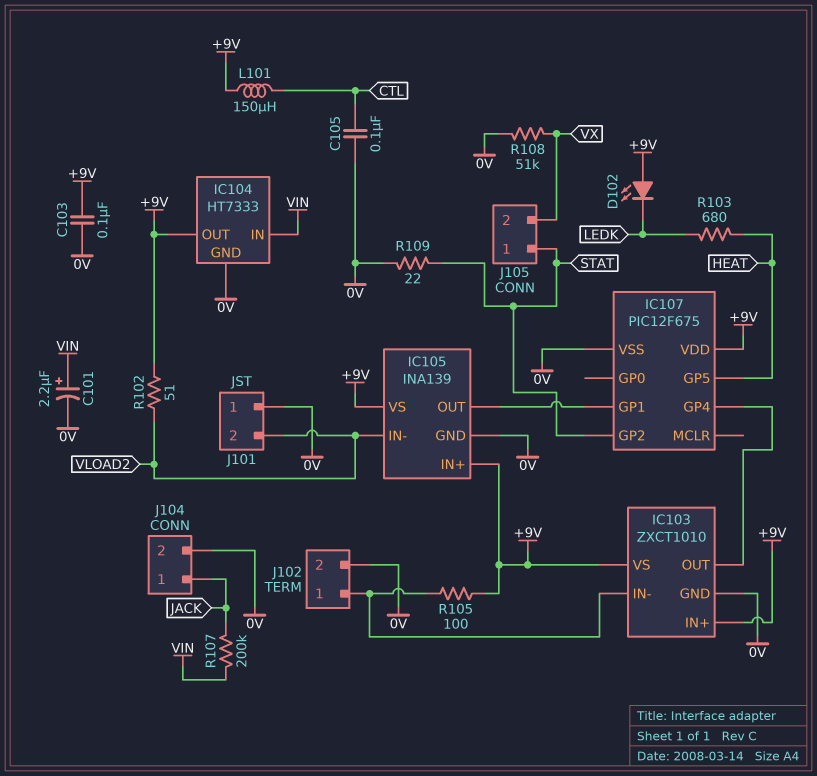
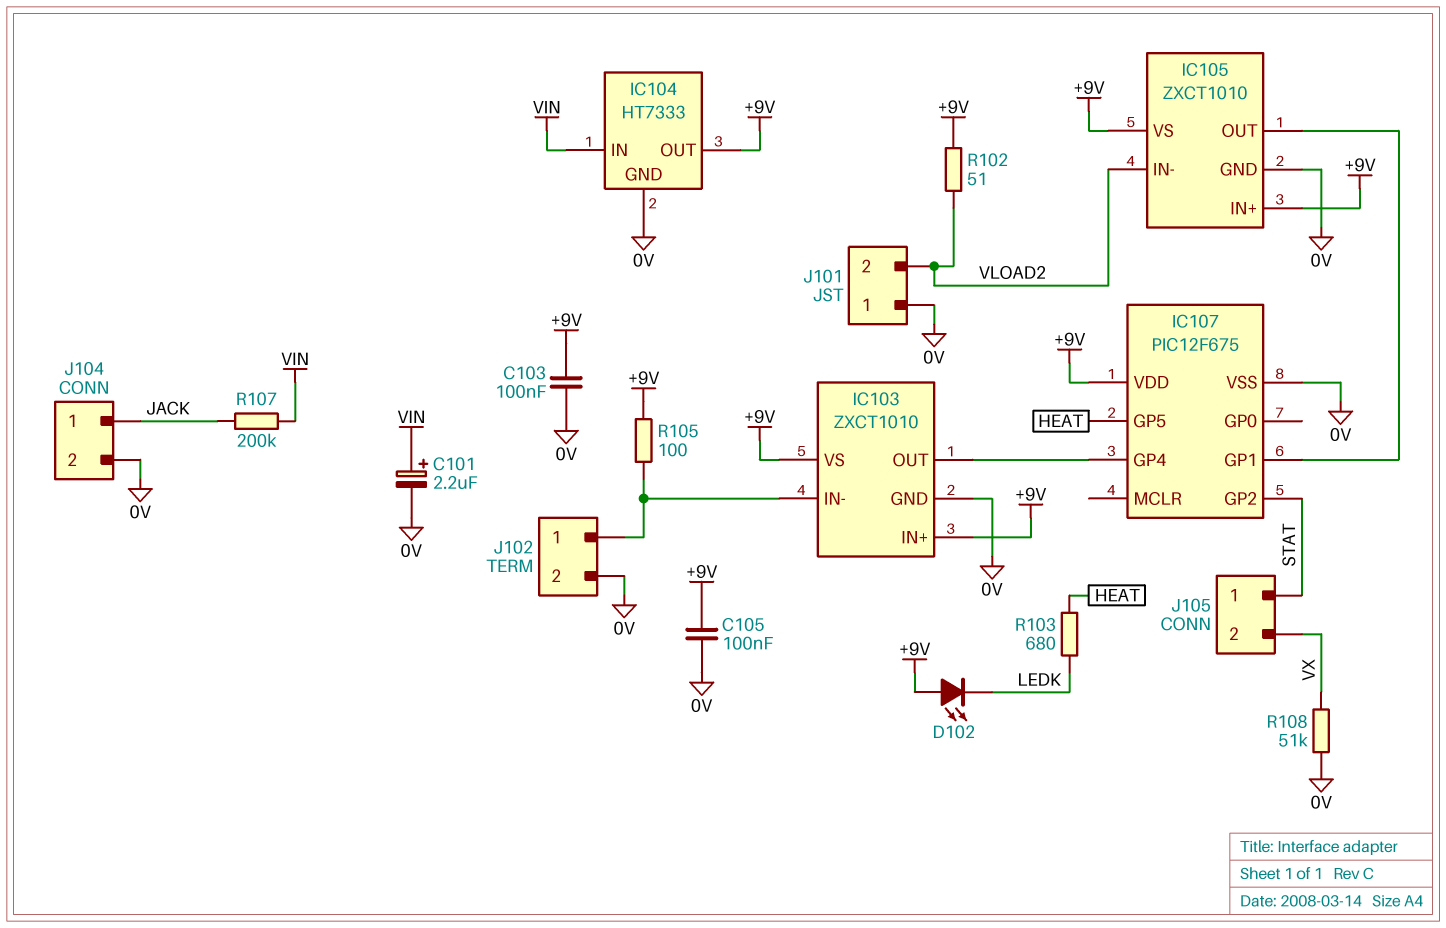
C105: 100nF (0V, CTL) -> 100nF (+9V, 0V)
IC105: INA139 -> ZXCT1010
L101: 150uH (+9V, CTL) -> none
R109: 22 (0V, STAT) -> none

